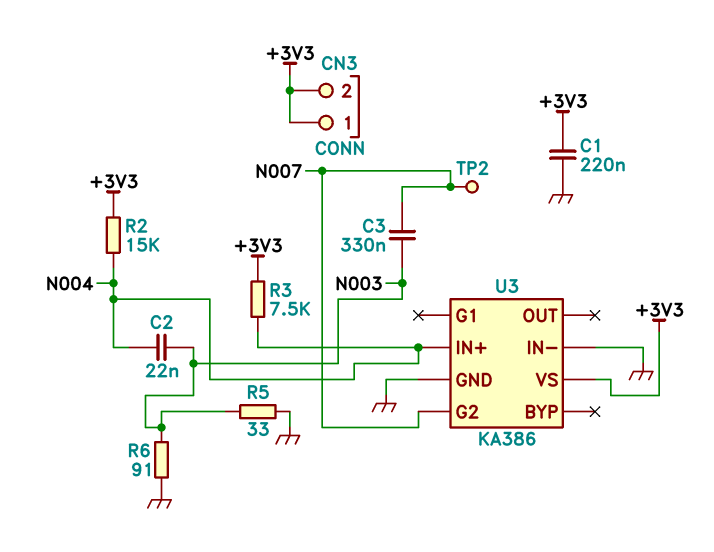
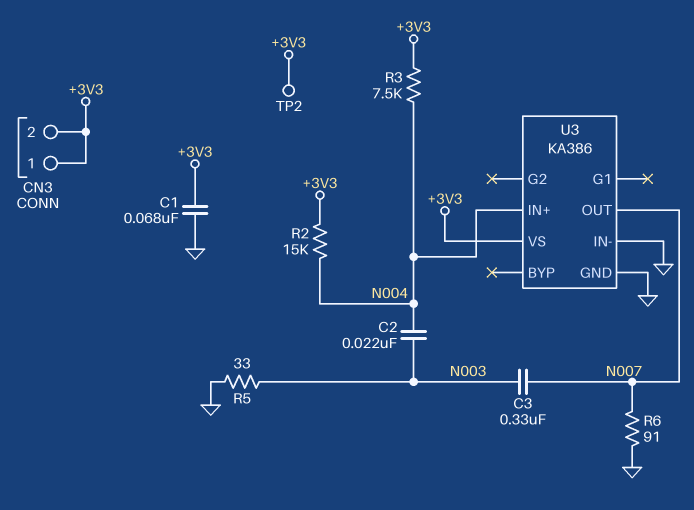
C1: 220nF (+3V3, GND) -> 68nF (+3V3, GND)
R6: 91 (GND, N003) -> 91 (GND, N007)
TP2: test point (N007) -> test point (+3V3)
U3 pin G2: N007 -> none
U3 pin OUT: none -> N007

